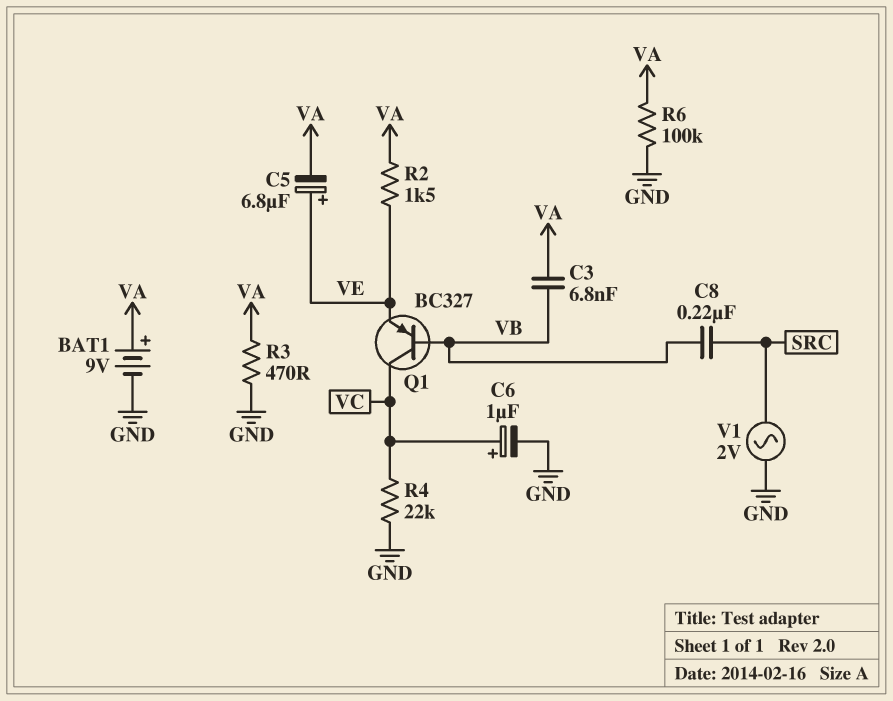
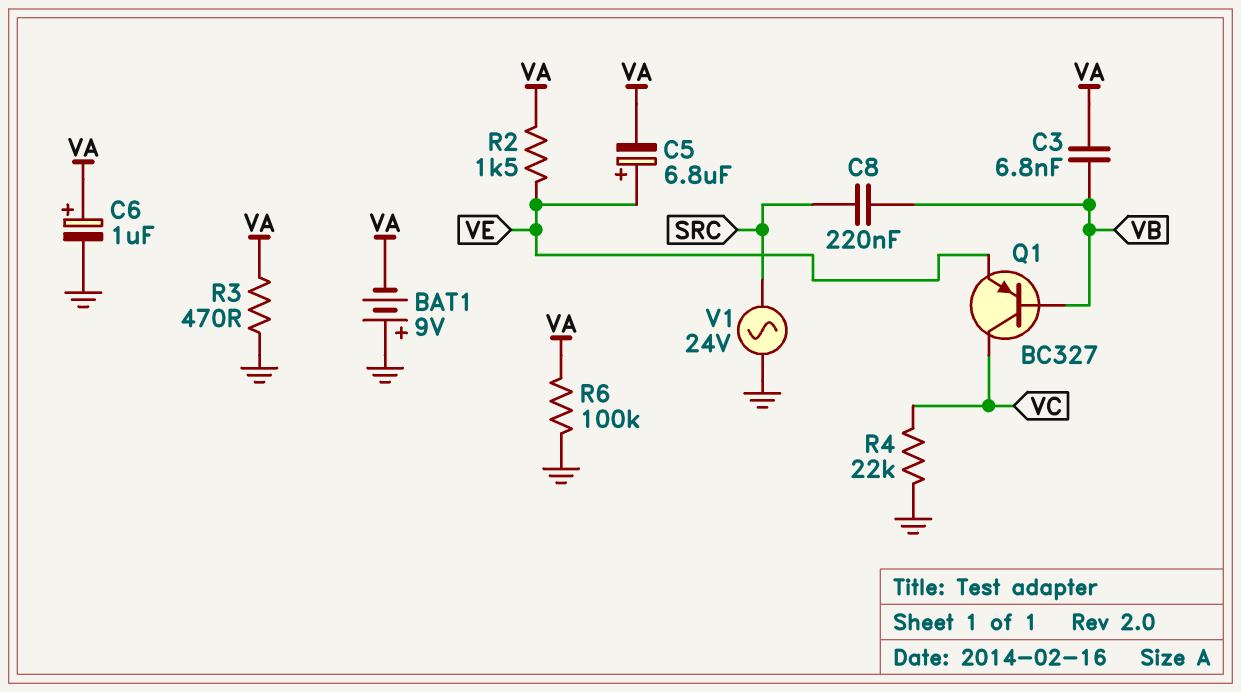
BAT1: 9V (plus VA, minus GND) -> 9V (plus GND, minus VA)
C6: 1uF (plus VC, minus GND) -> 1uF (plus VA, minus GND)
V1: AC 2V (GND, SRC) -> AC 24V (GND, SRC)

